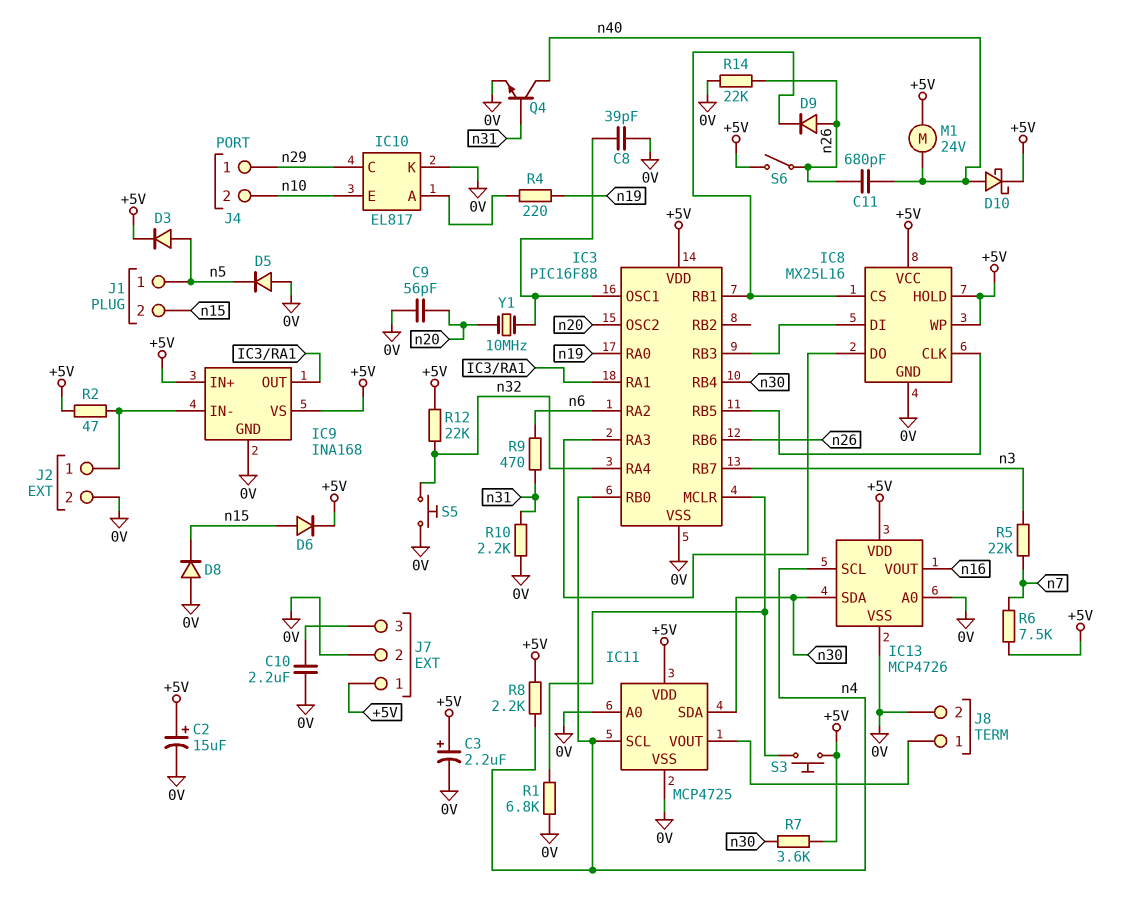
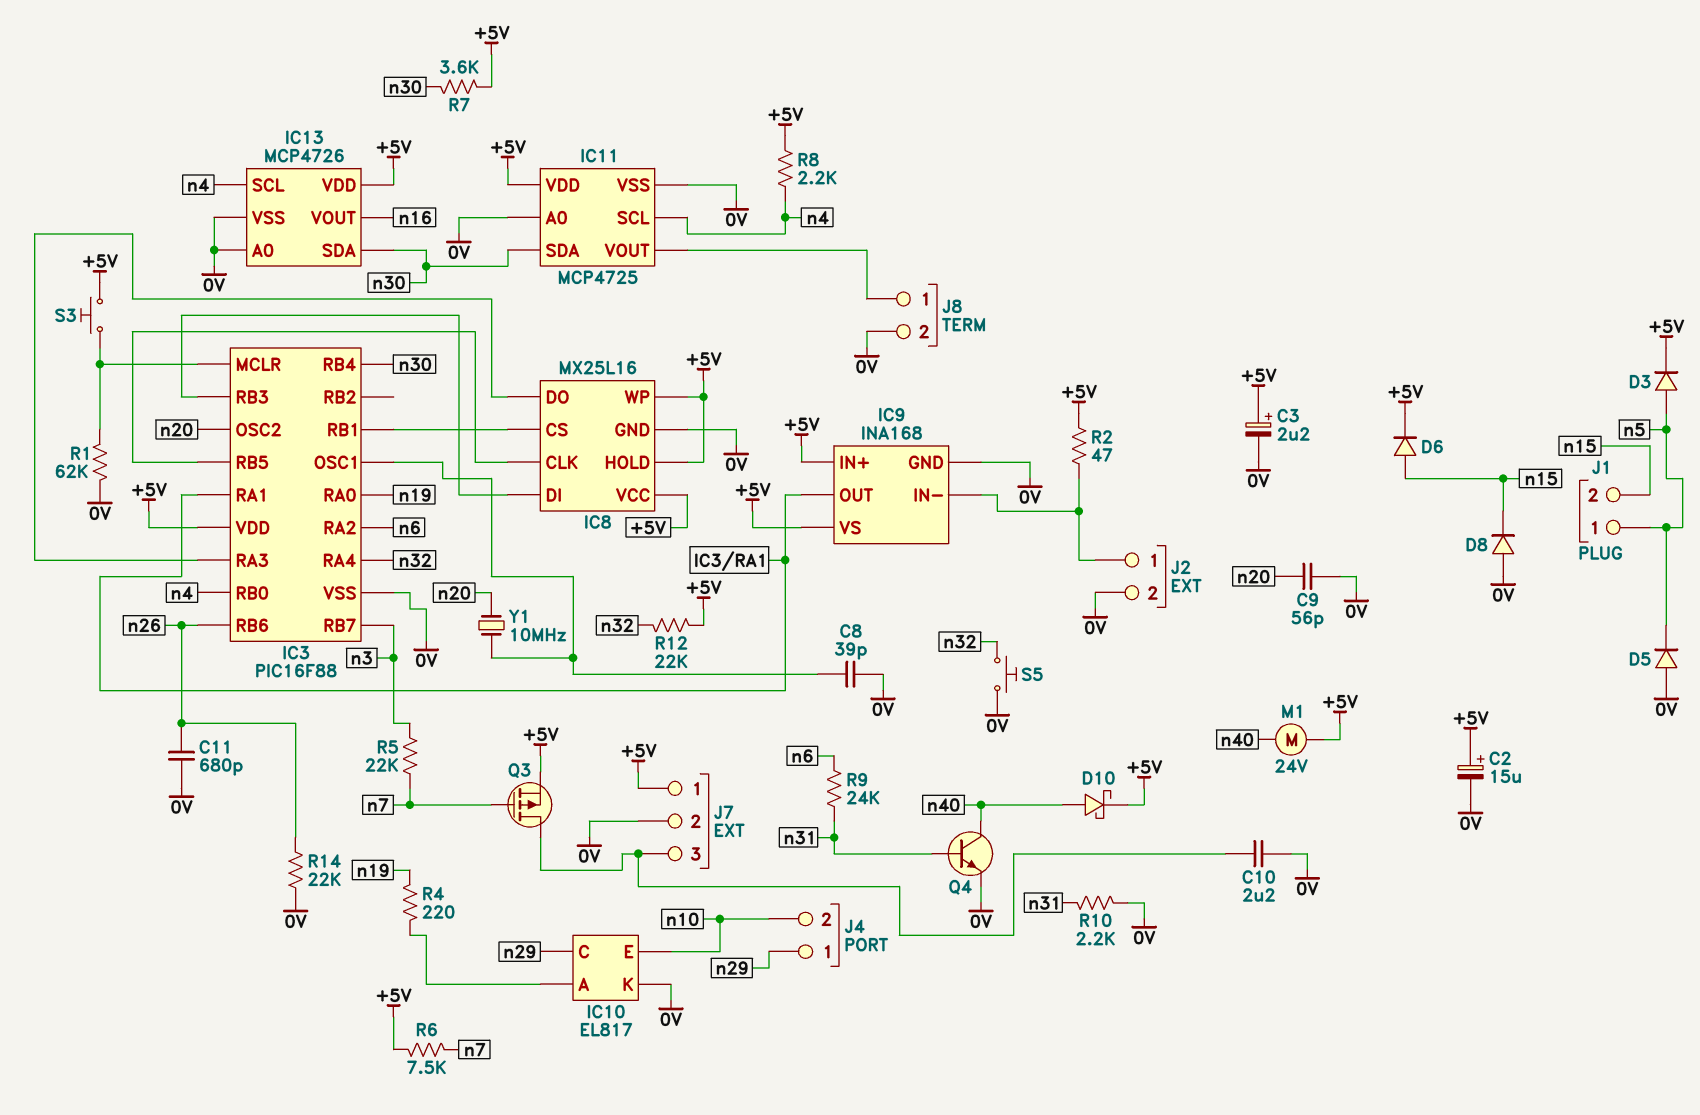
C11: 680pF (n26, n40) -> 680pF (0V, n26)
D9: diode (A n26, K IC3/RB1) -> none
Q3: none -> PMOS (G n7, D J7/3, S +5V)
R1: 6.8k (0V, IC3/MCLR) -> 62k (0V, IC3/MCLR)
R9: 470 (n6, n31) -> 24k (n6, n31)
S6: switch (+5V, n26) -> none

